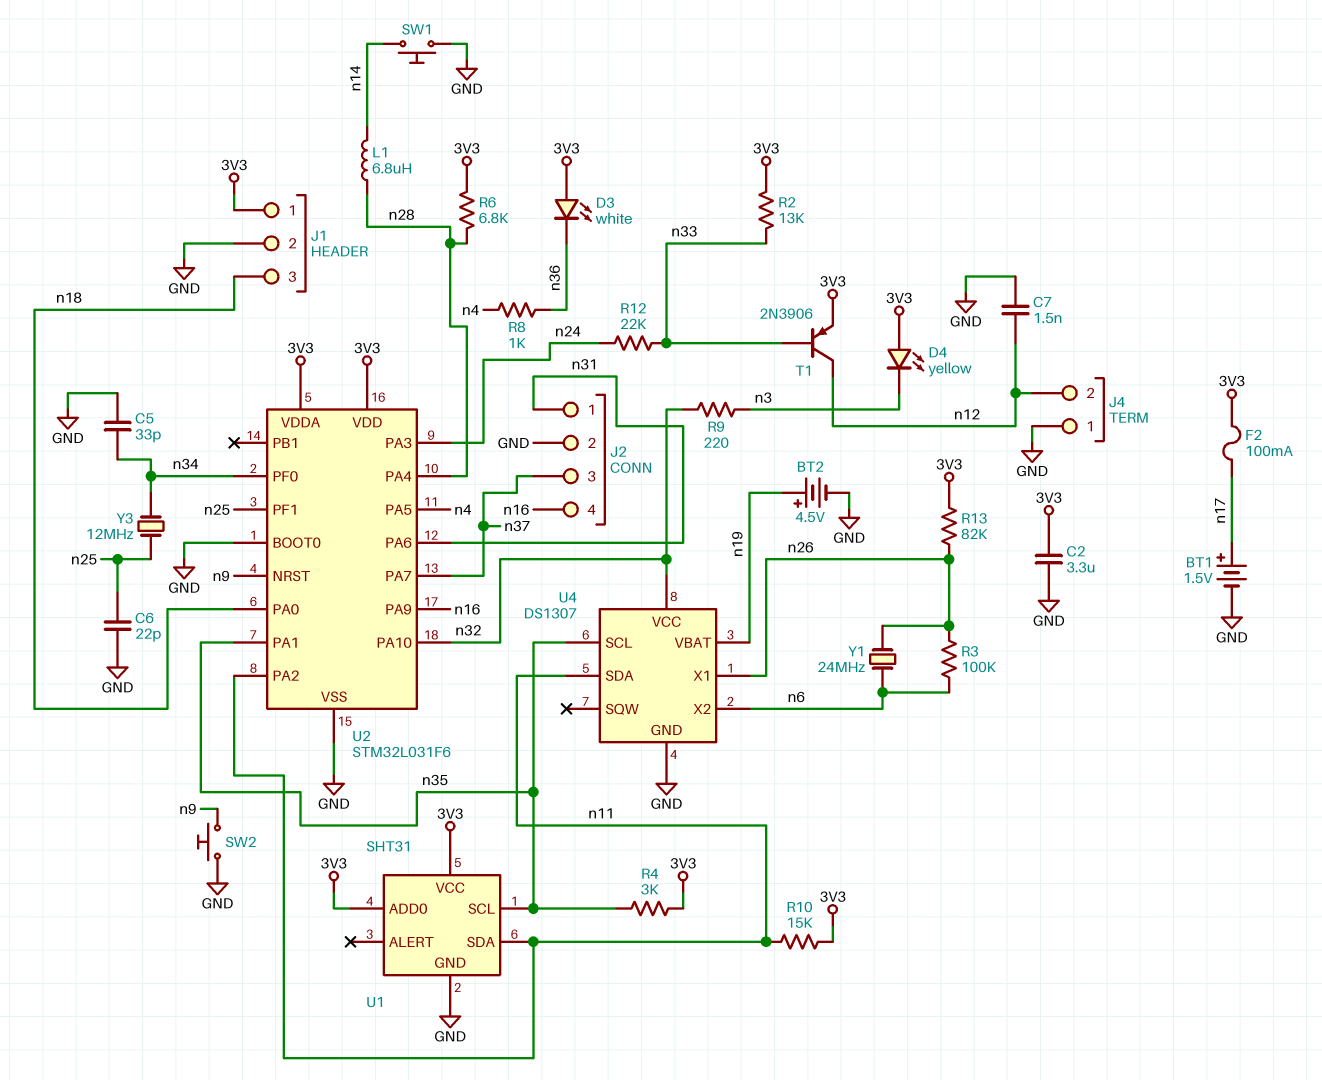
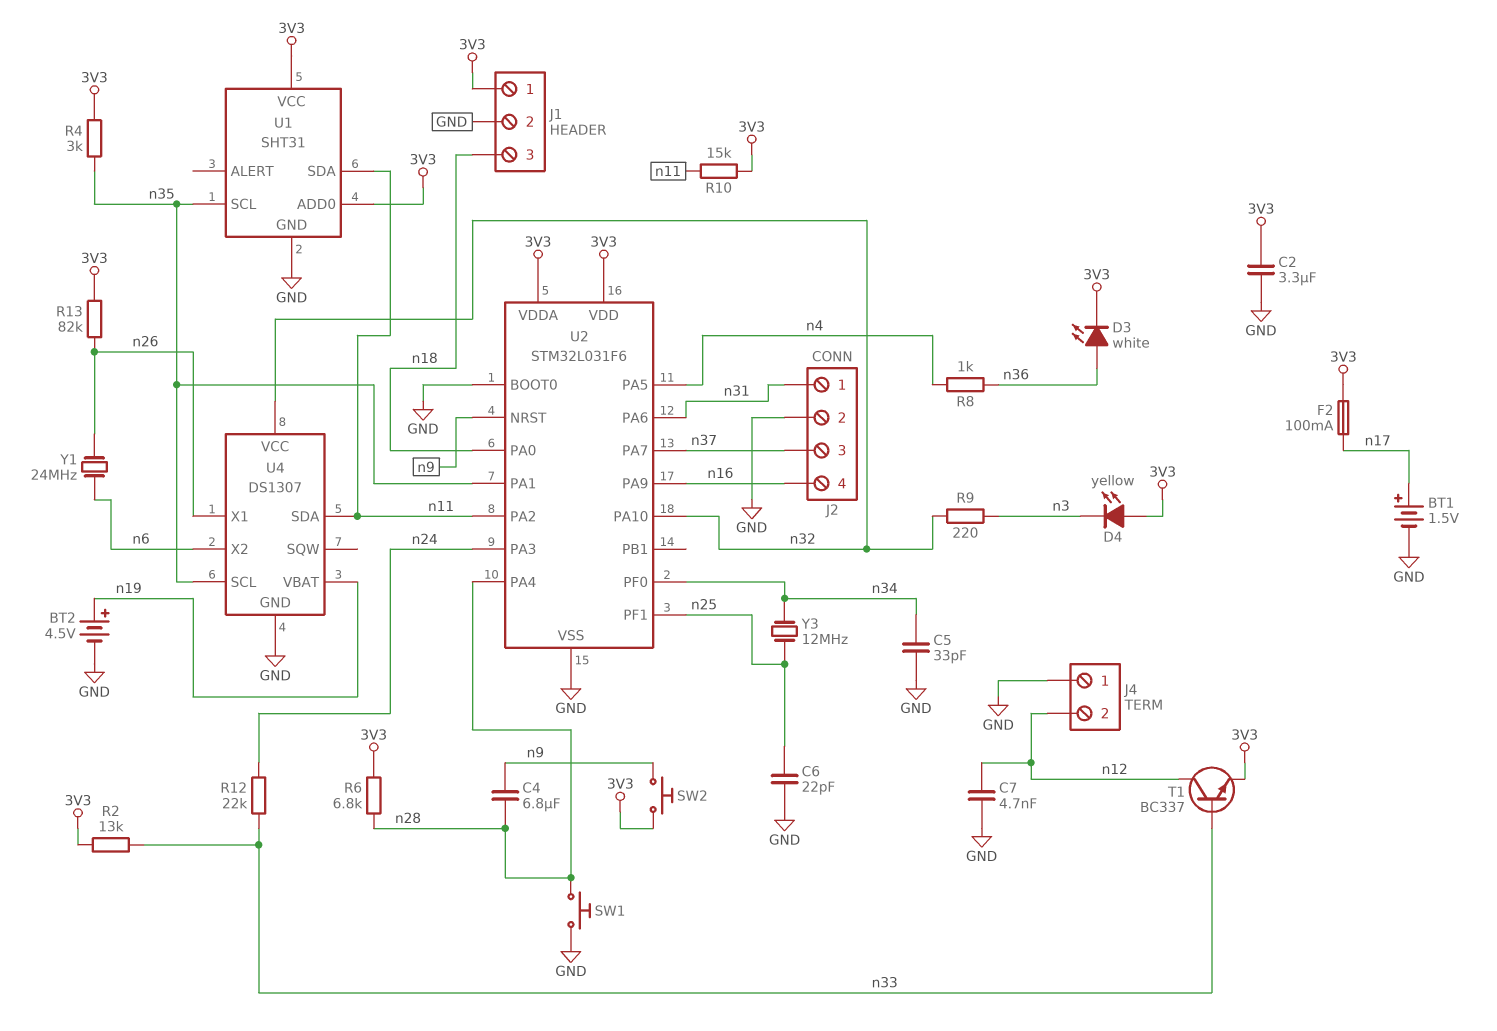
C4: none -> 6.8uF (n9, n28)
C7: 1.5nF (GND, n12) -> 4.7nF (GND, n12)
D3: LED white (A 3V3, K n36) -> LED white (A n36, K 3V3)
L1: 6.8uH (n14, n28) -> none
R3: 100k (n6, n26) -> none
SW1: button (GND, n14) -> button (GND, n28)
SW2: button (GND, n9) -> button (3V3, n9)
T1: PNP 2N3906 (B n33, C n12, E 3V3) -> NPN BC337 (B n33, C n12, E 3V3)

